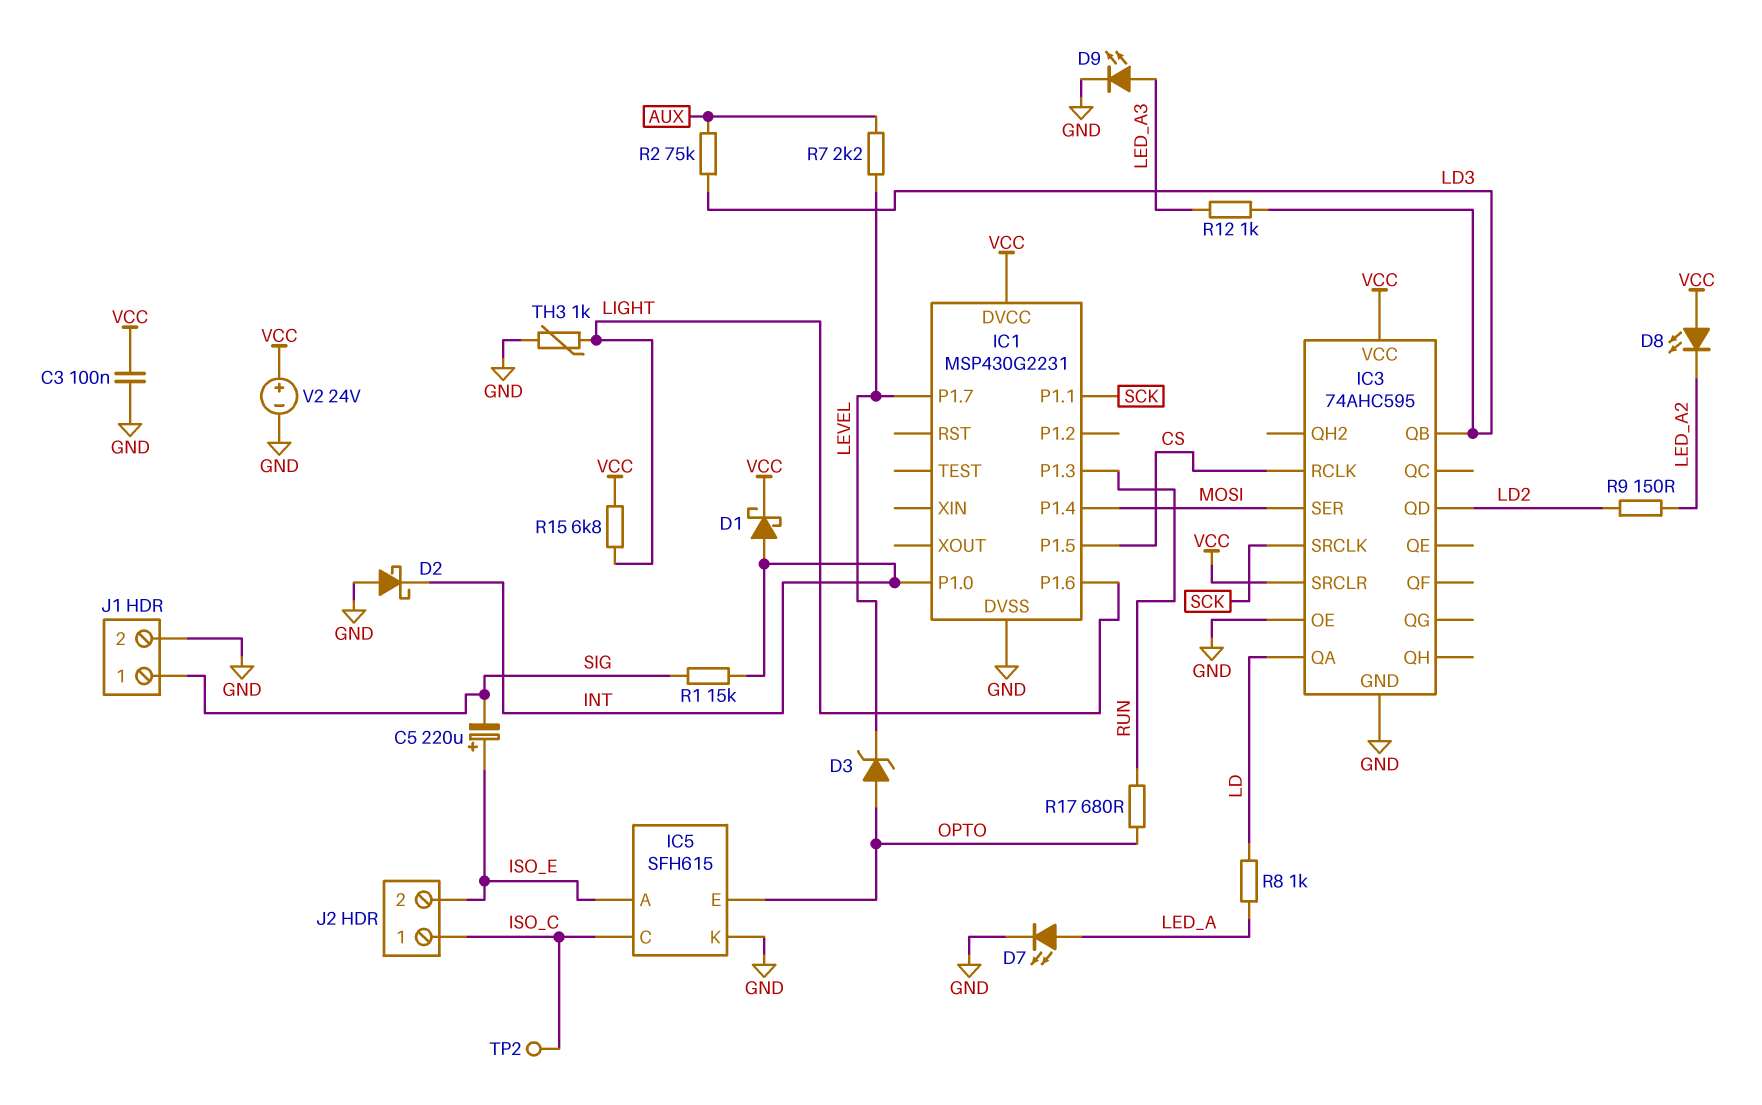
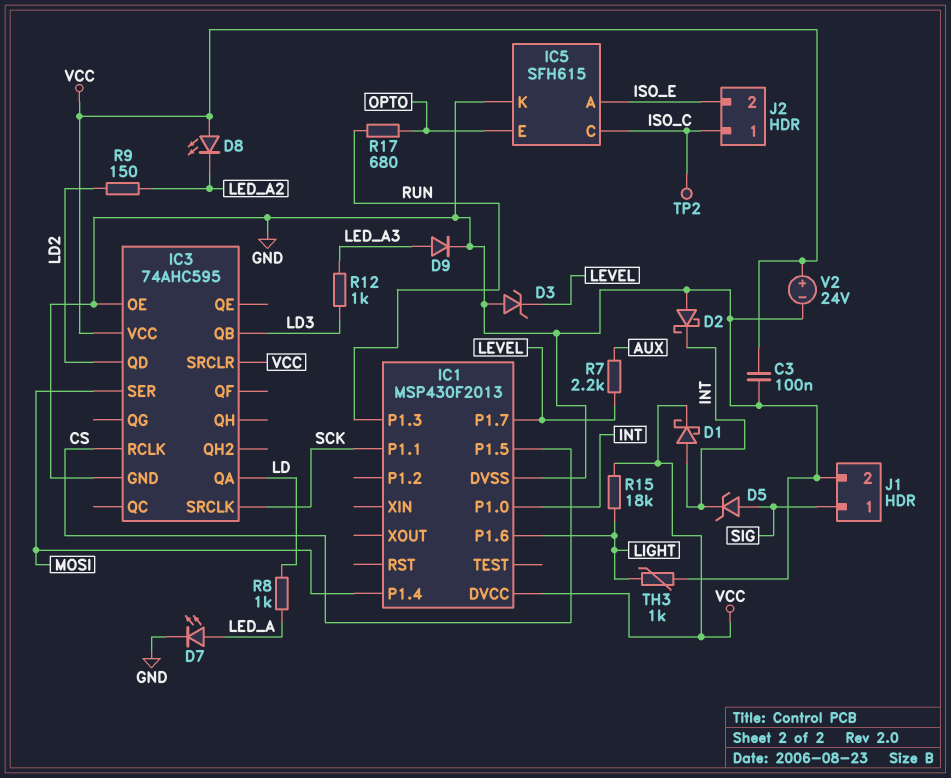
C5: 220uF (plus ISO_E, minus SIG) -> none
D3: zener (A OPTO, K LEVEL) -> zener (A GND, K LEVEL)
D5: none -> zener (A SIG, K INT)
D9: LED (A LED_A3, K GND) -> diode (A LED_A3, K GND)
IC1: MSP430G2231 -> MSP430F2013
R1: 15k (INT, SIG) -> none
R2: 75k (AUX, LD3) -> none
R15: 6.8k (LIGHT, VCC) -> 18k (LIGHT, VCC)

